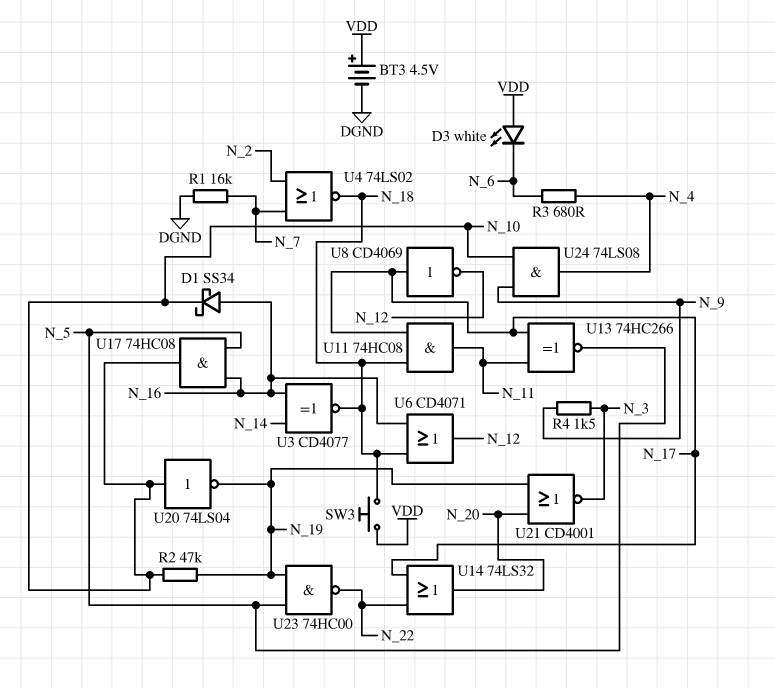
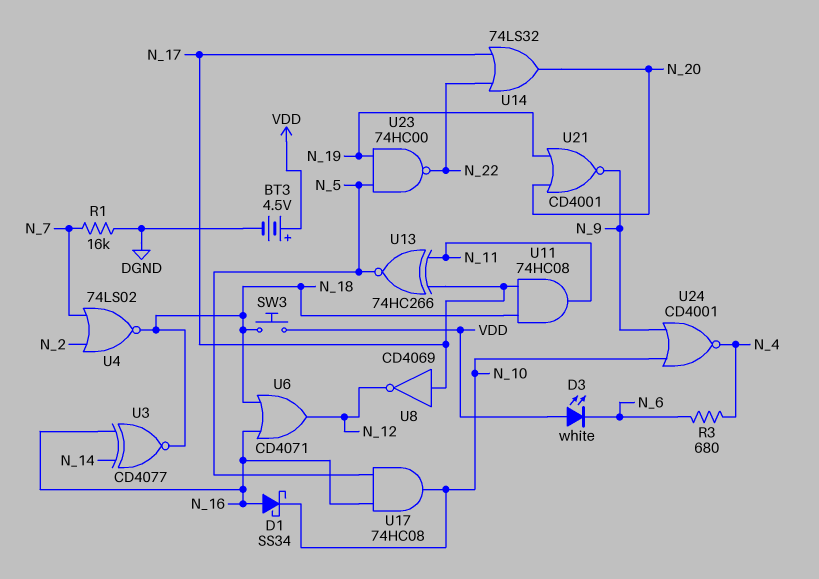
R2: 47k (N_10, N_19) -> none
R4: 1.5k (N_3, N_9) -> none
U20: NOT 74LS04 (in N_10, out N_19) -> none
U21: NOR CD4001 (in N_19, in N_20, out N_3) -> NOR CD4001 (in N_19, in N_20, out N_9)
U24: AND 74LS08 (in N_9, in N_10, out N_4) -> NOR CD4001 (in N_9, in N_10, out N_4)

